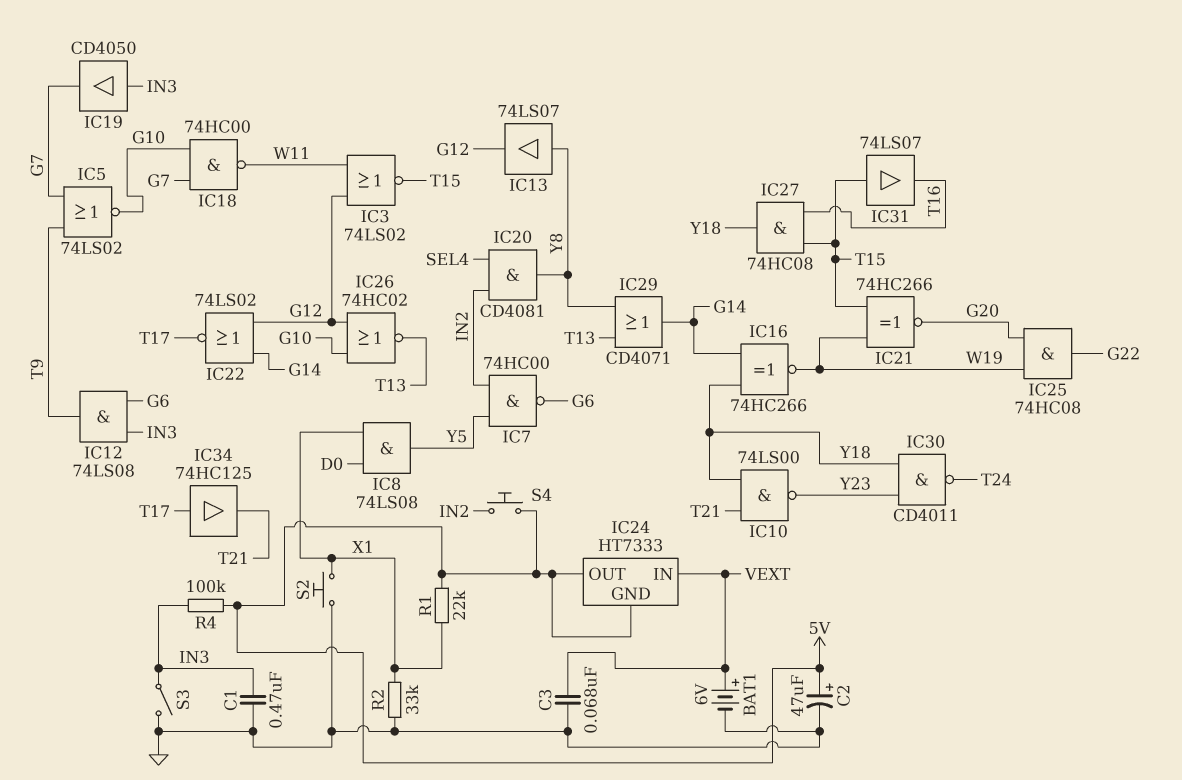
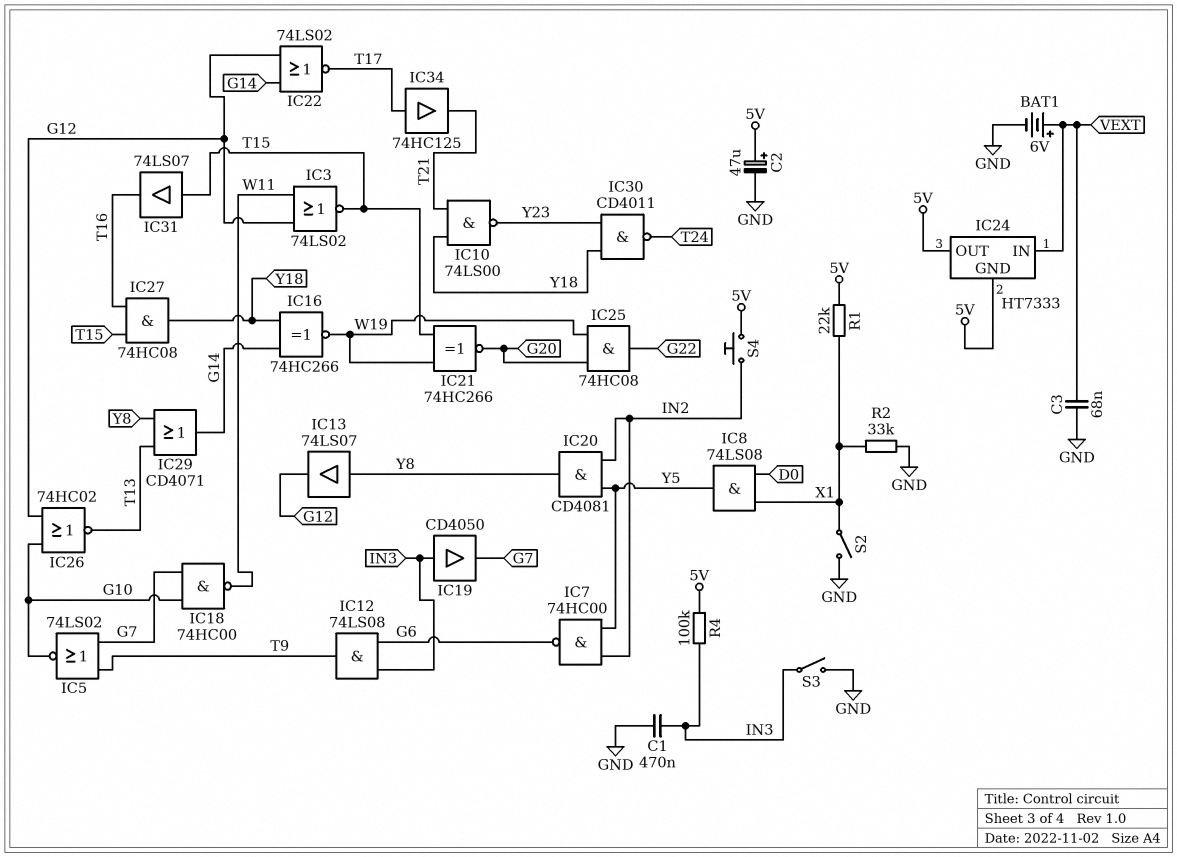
IC20: AND CD4081 (in IN2, in SEL4, out Y8) -> AND CD4081 (in IN2, in Y5, out Y8)
S2: button (GND, X1) -> switch (GND, X1)

